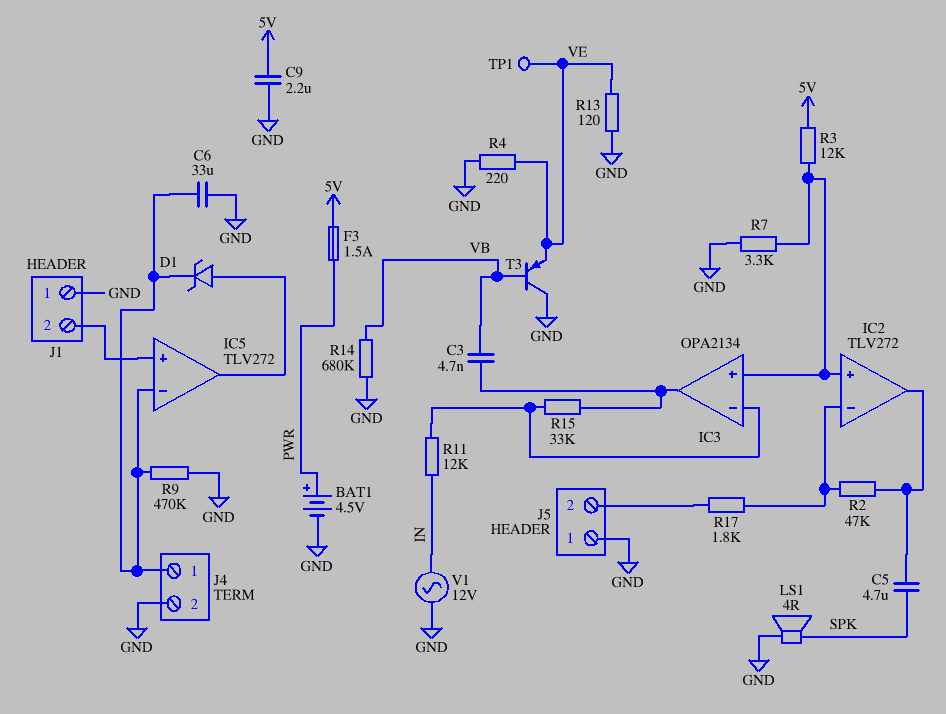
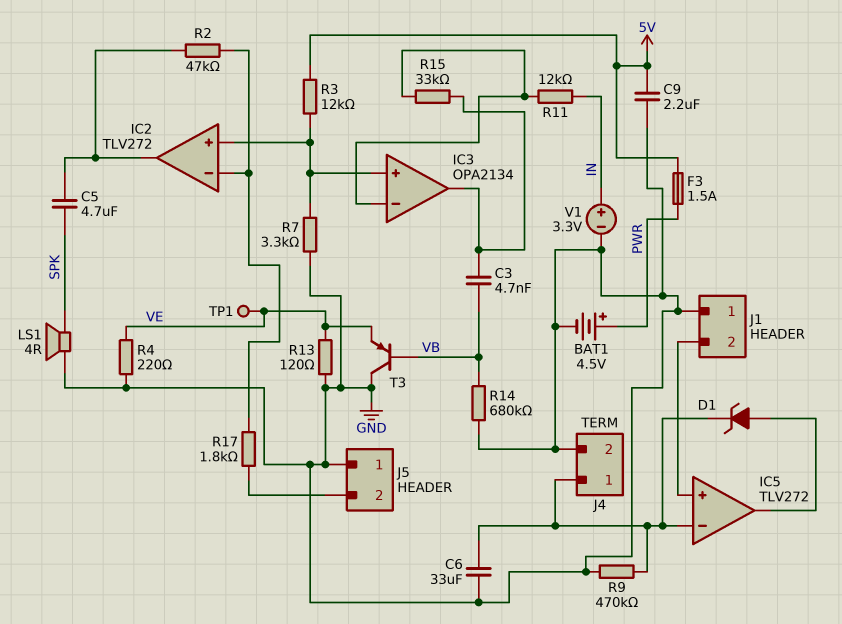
V1: AC 12V (GND, IN) -> 3.3V (plus IN, minus GND)

